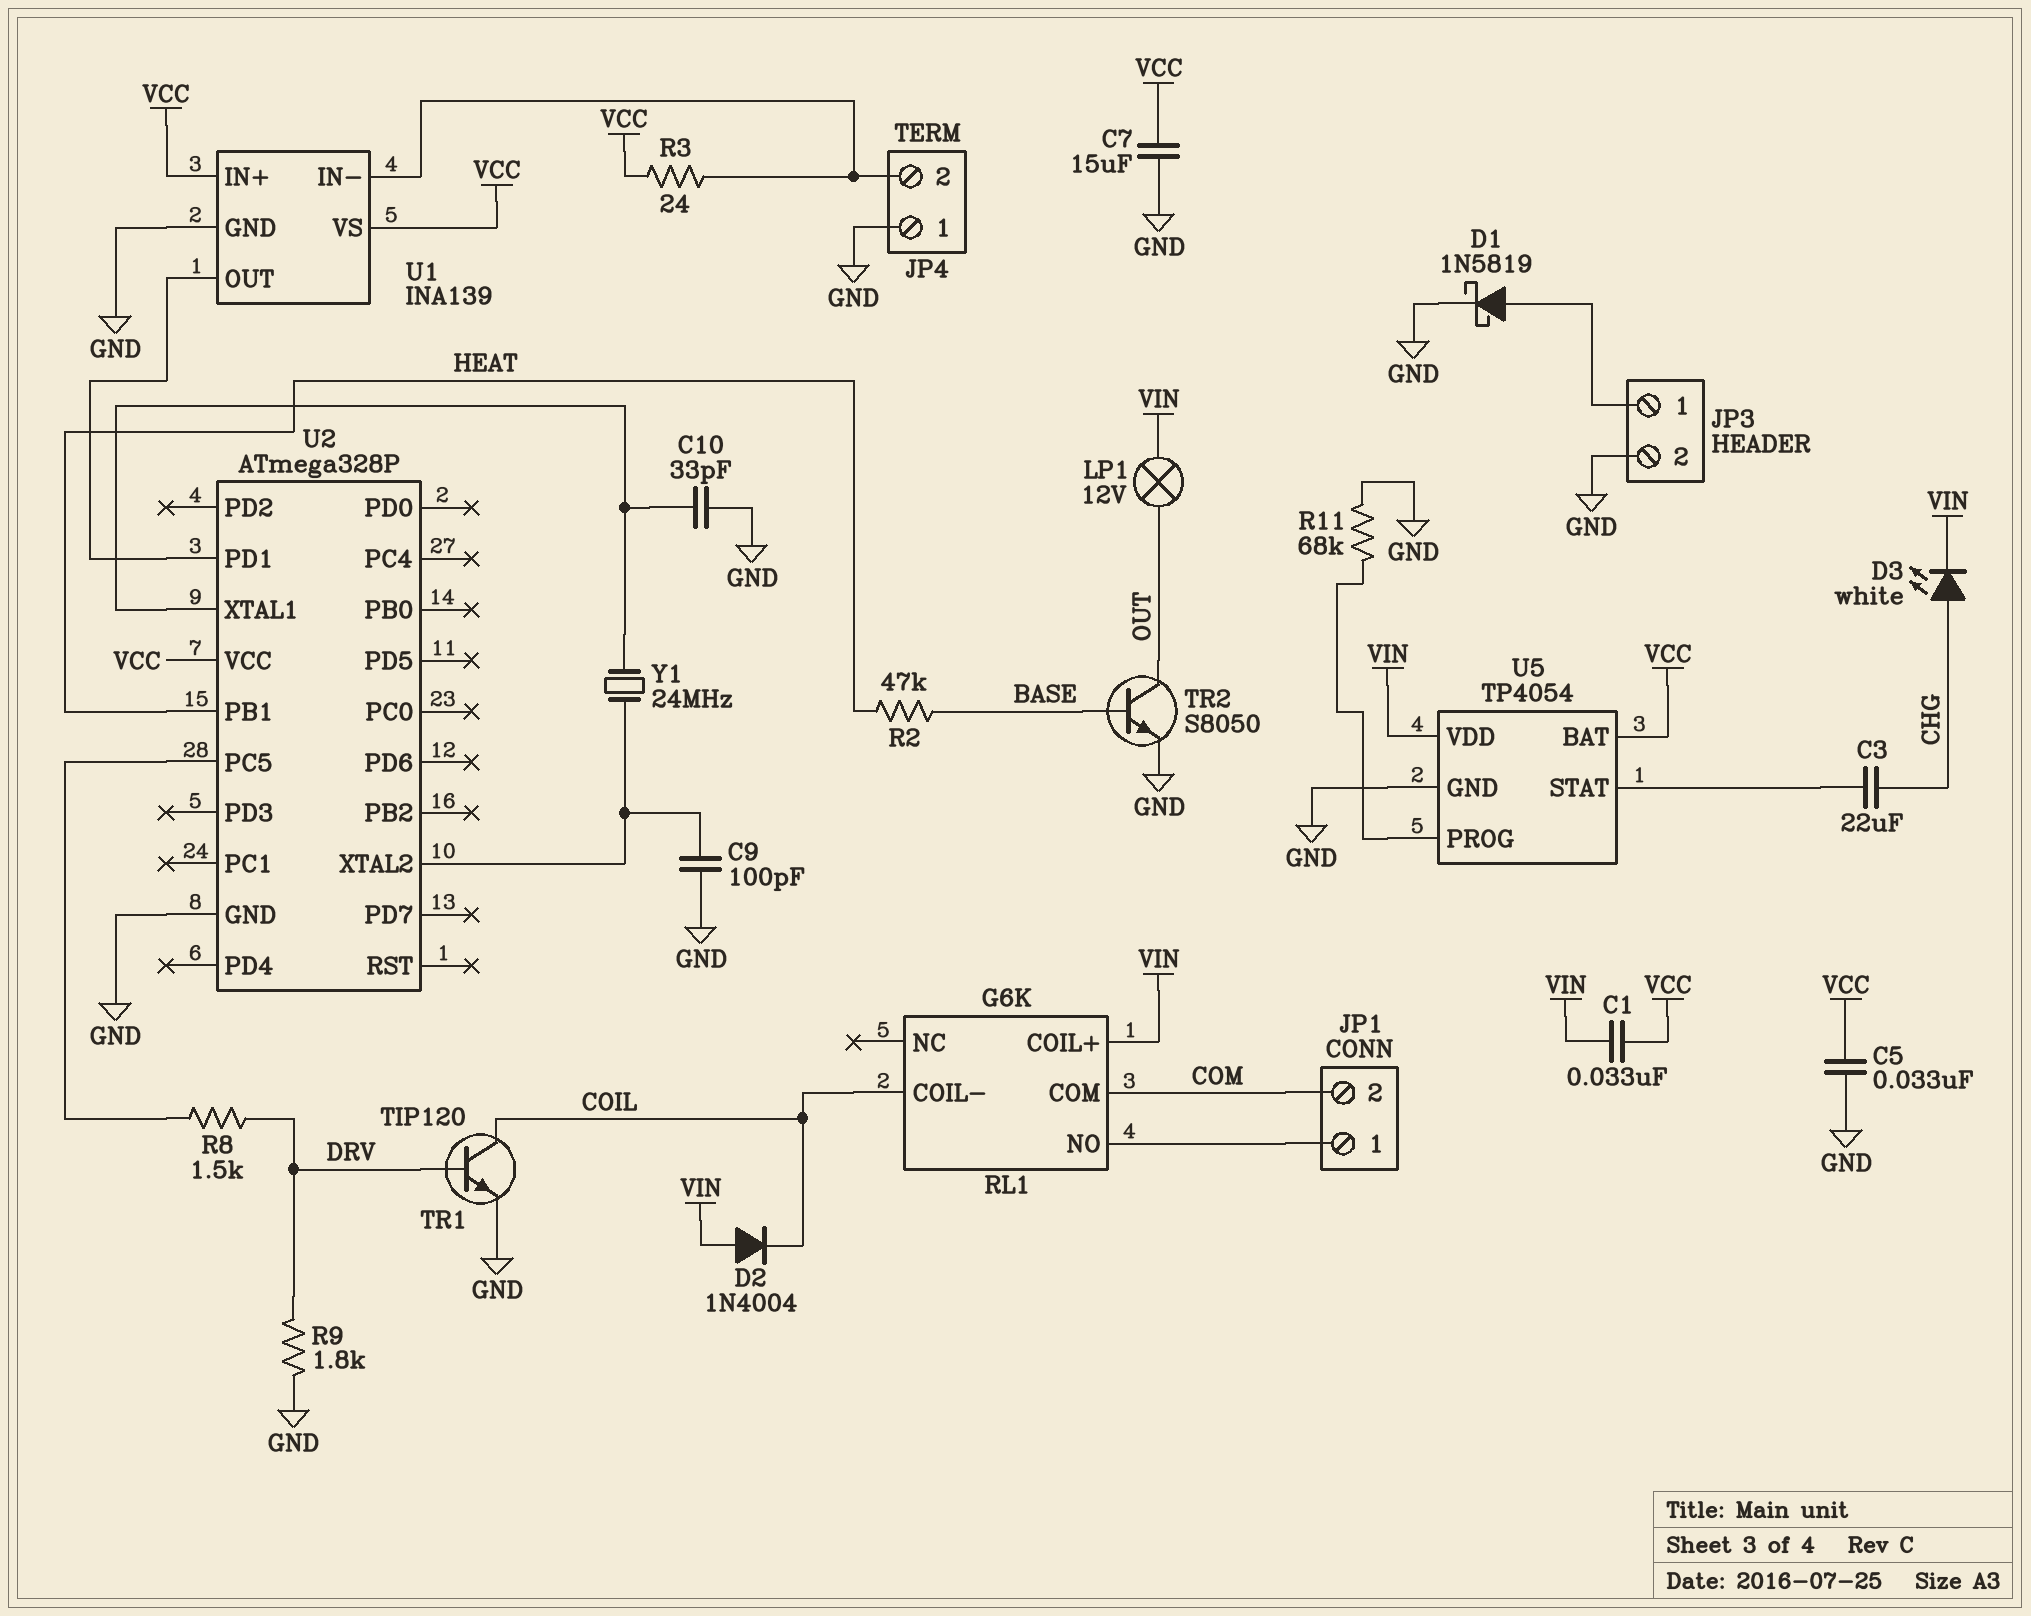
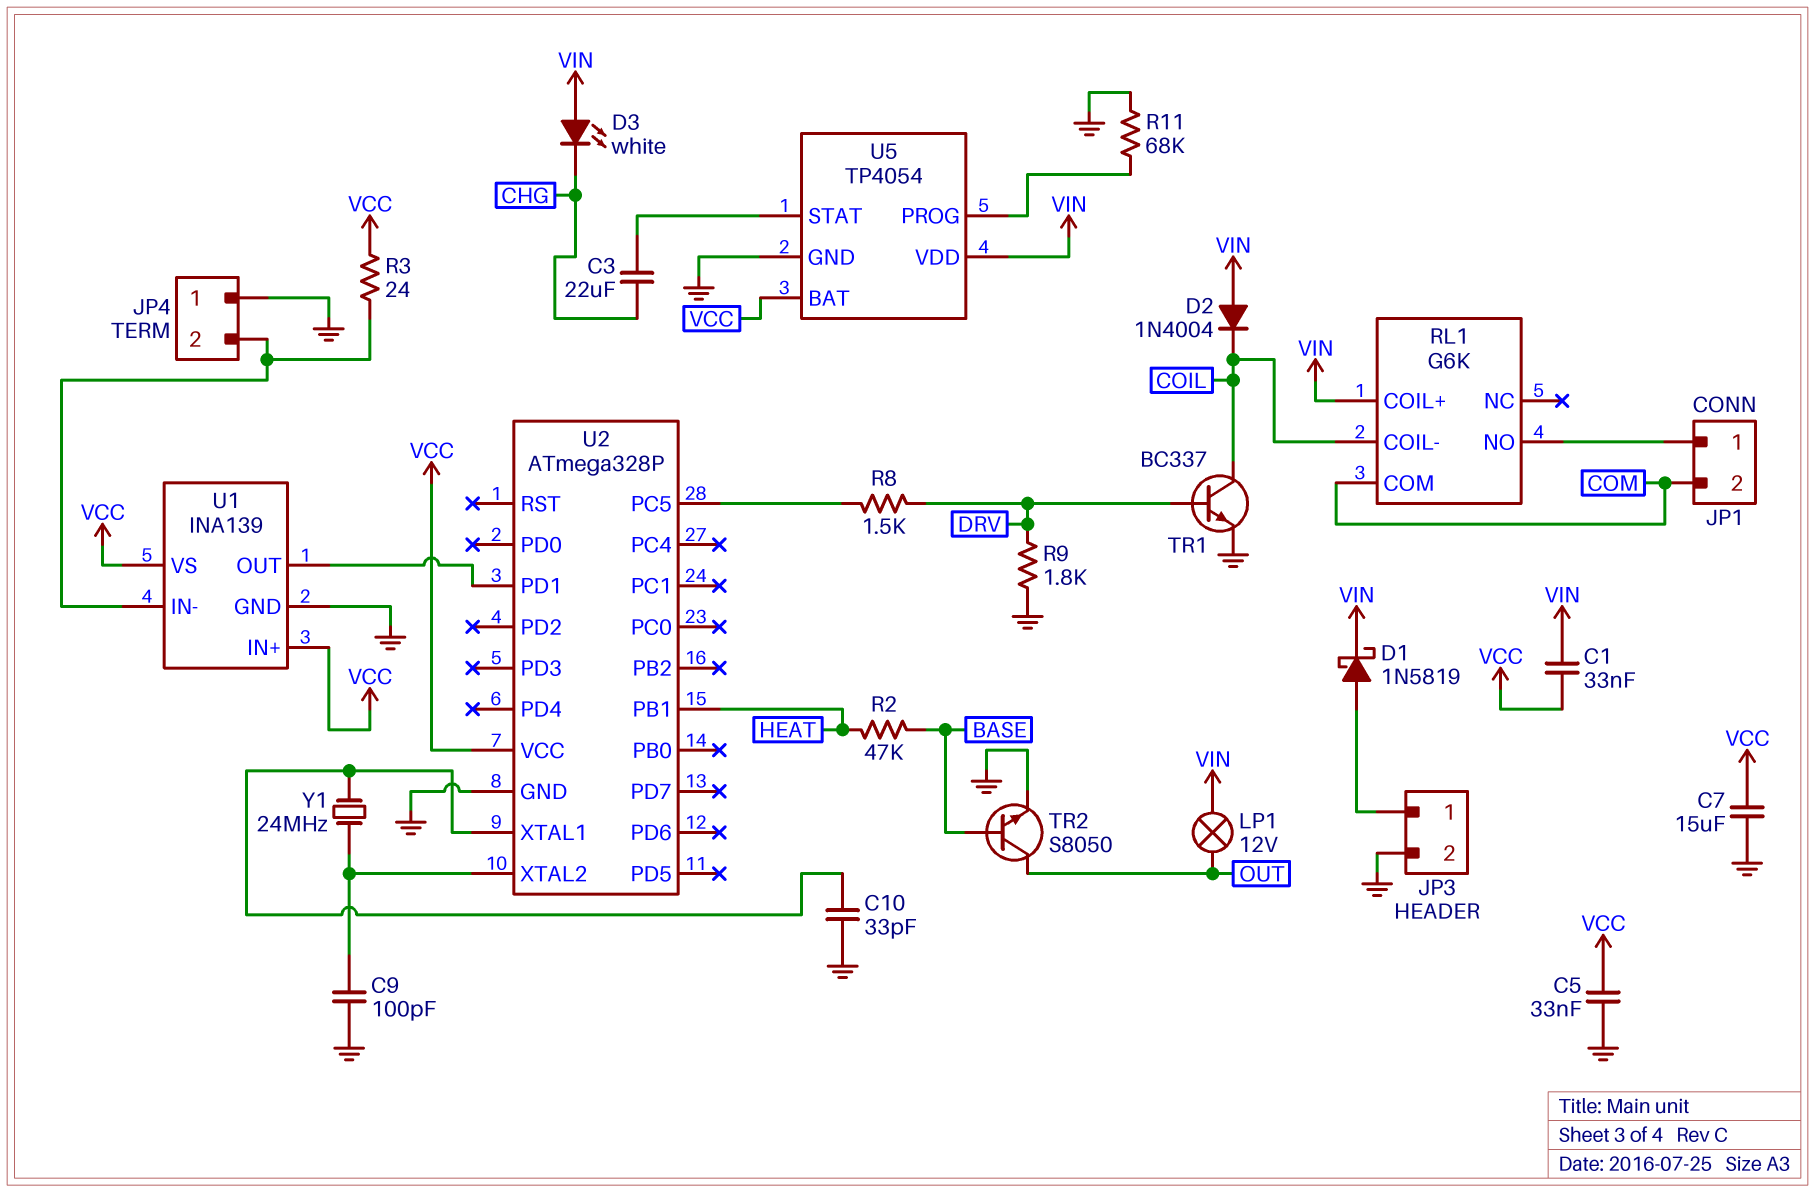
D1: schottky 1N5819 (A JP3/1, K GND) -> schottky 1N5819 (A JP3/1, K VIN)
D3: LED white (A CHG, K VIN) -> LED white (A VIN, K CHG)
TR1: NPN TIP120 (B DRV, C COIL, E GND) -> NPN BC337 (B DRV, C COIL, E GND)

